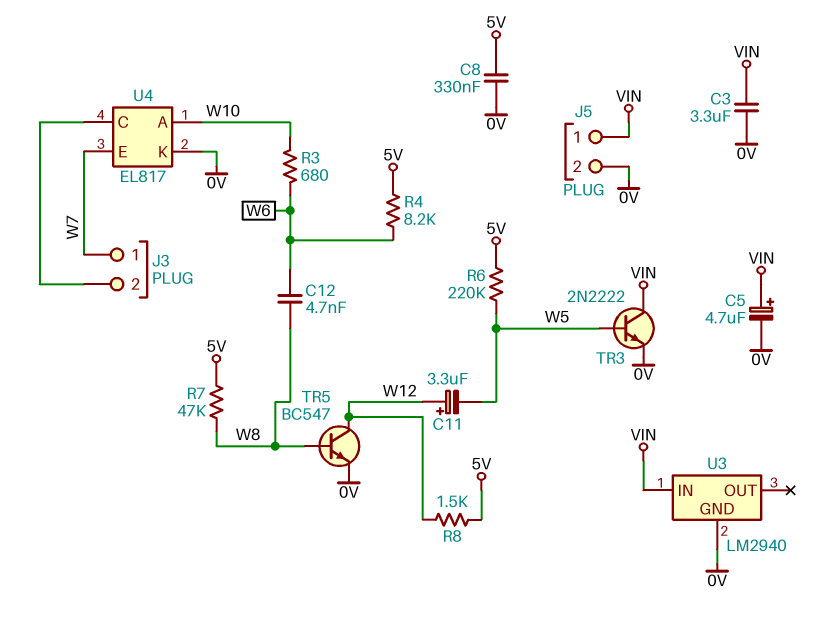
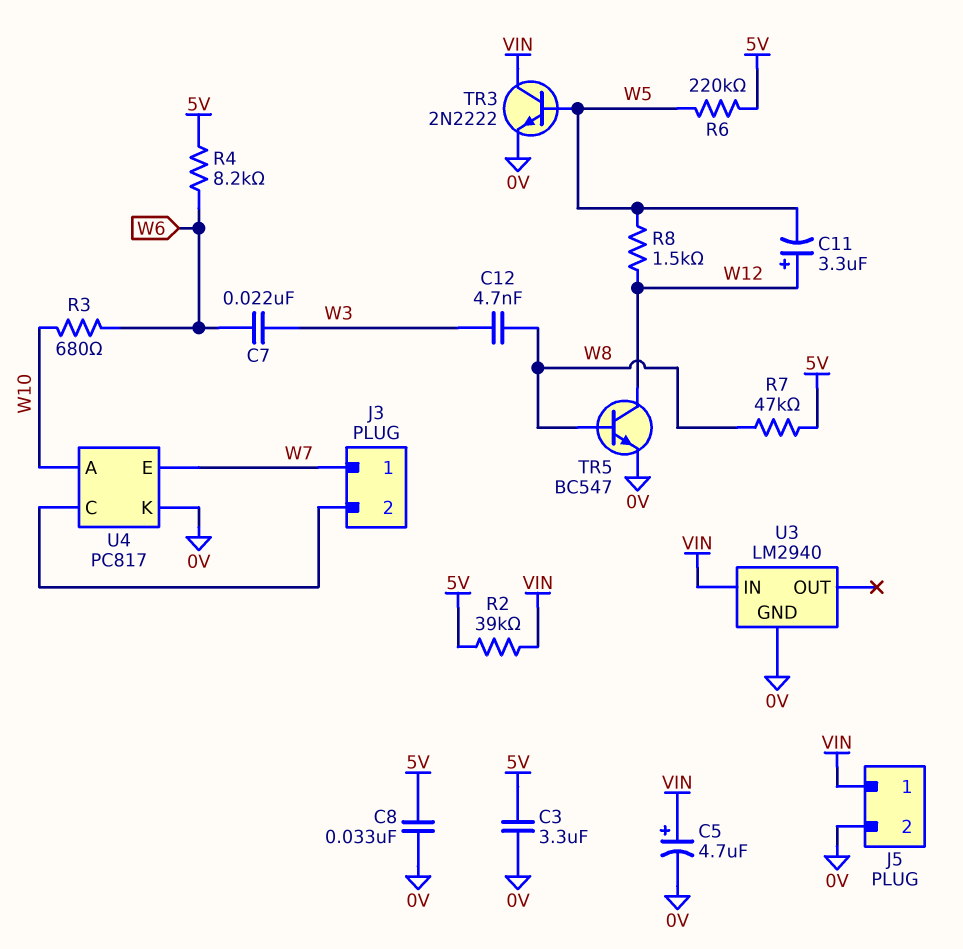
C3: 3.3uF (0V, VIN) -> 3.3uF (0V, 5V)
C7: none -> 22nF (W3, W6)
C8: 330nF (0V, 5V) -> 33nF (0V, 5V)
C12: 4.7nF (W6, W8) -> 4.7nF (W3, W8)
R2: none -> 39k (5V, VIN)
R8: 1.5k (5V, W12) -> 1.5k (W5, W12)
U4: EL817 -> PC817

